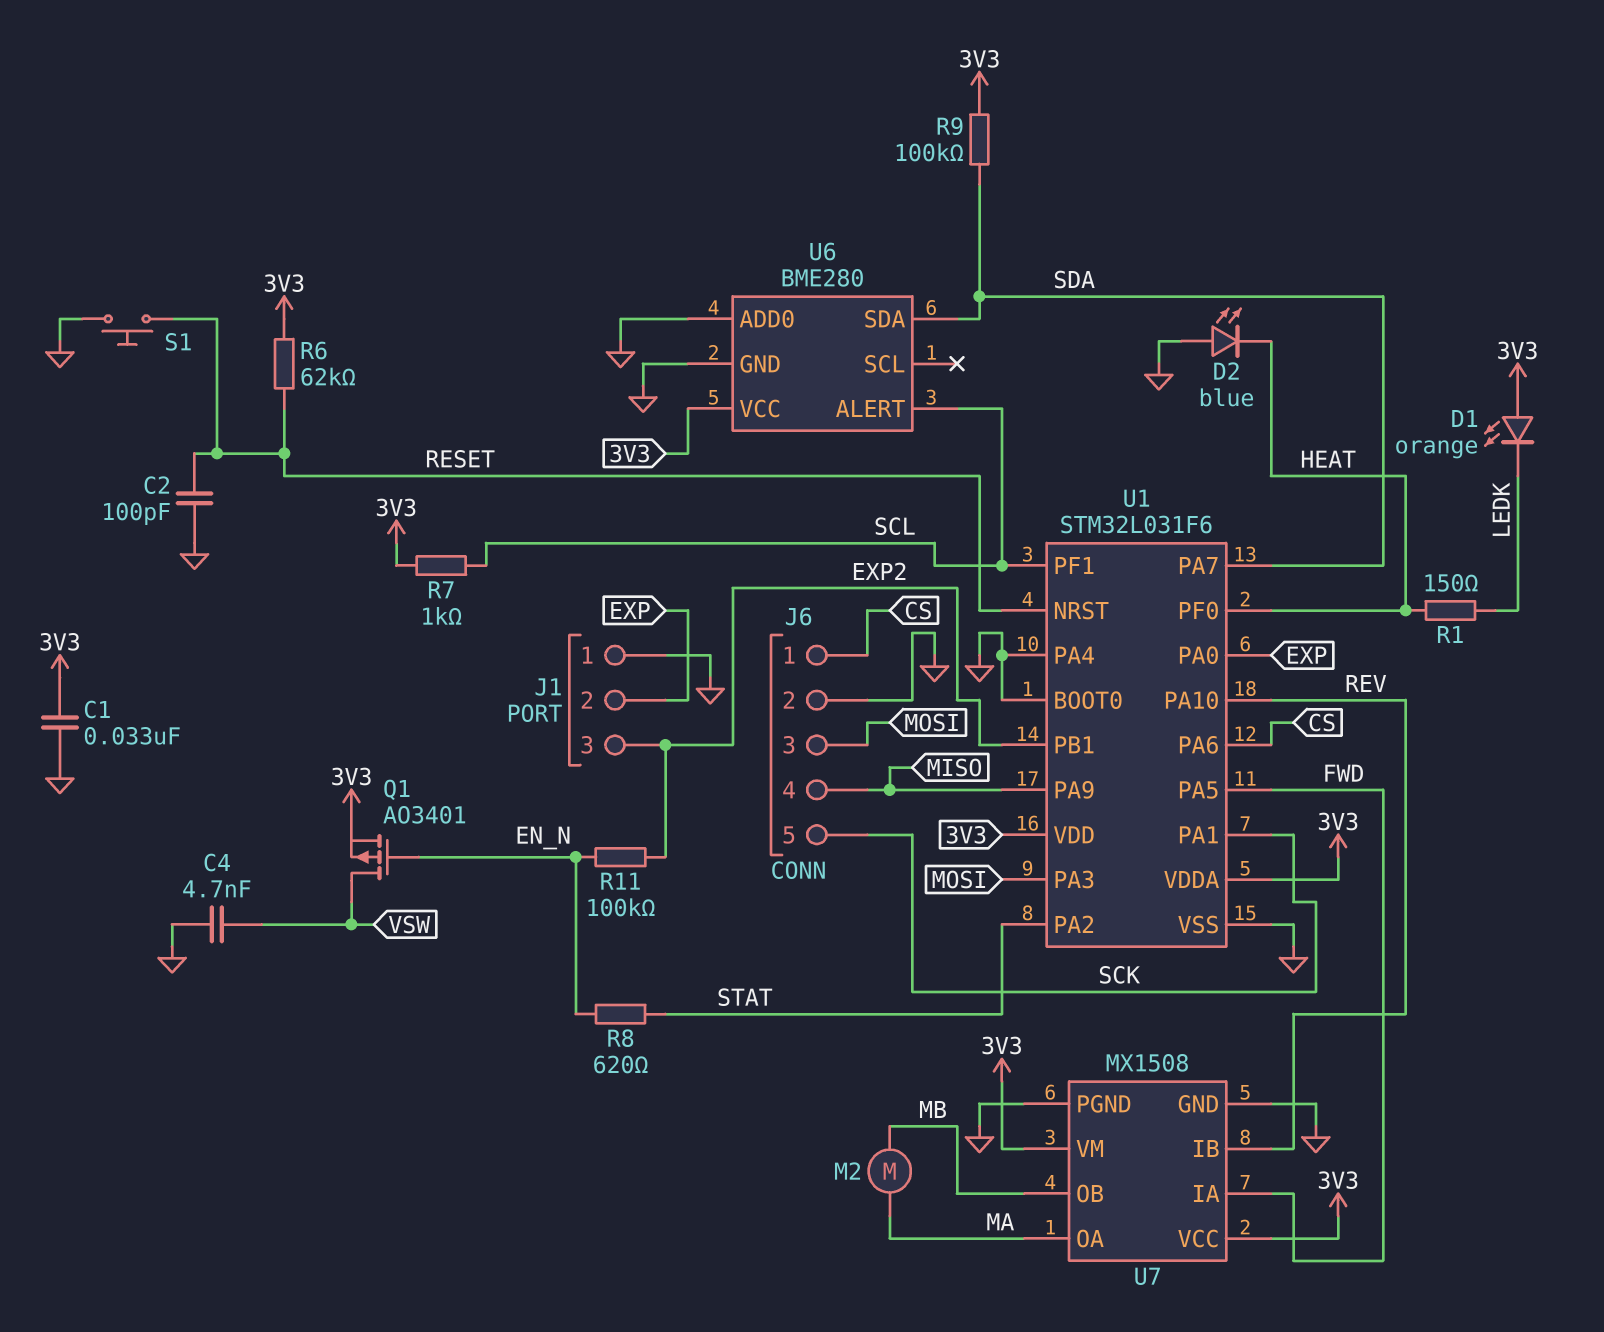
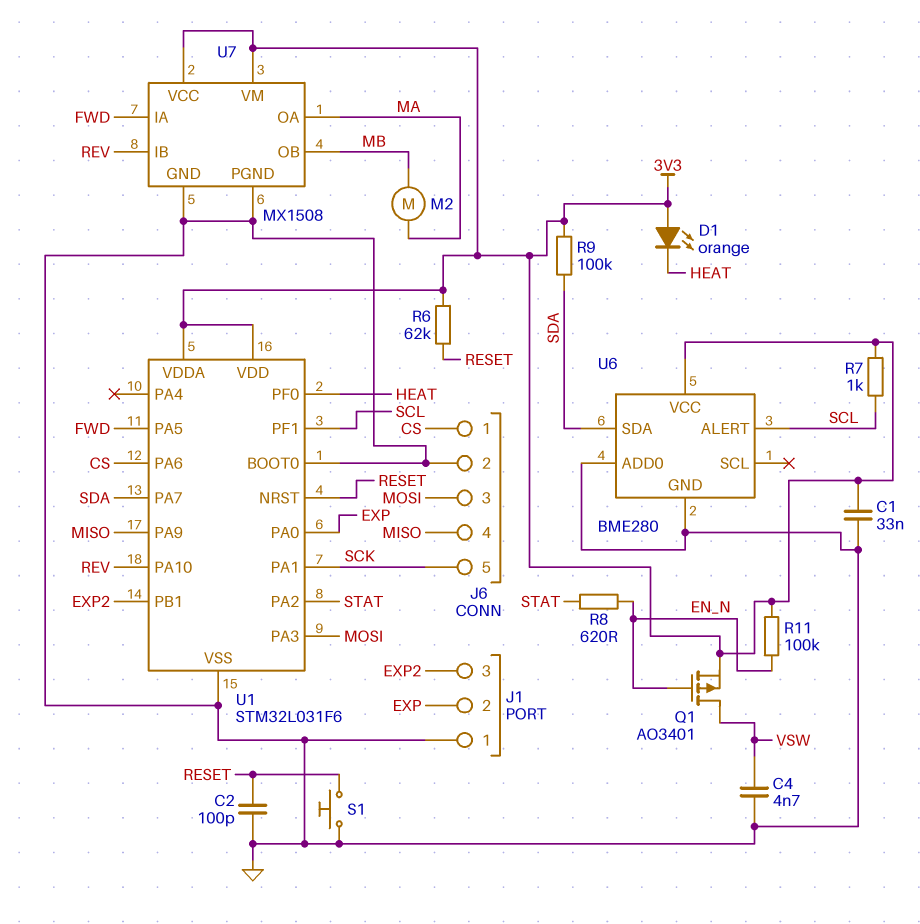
D1: LED orange (A 3V3, K LEDK) -> LED orange (A 3V3, K HEAT)
D2: LED blue (A GND, K HEAT) -> none
R1: 150 (HEAT, LEDK) -> none
R11: 100k (EN_N, EXP2) -> 100k (3V3, EN_N)
U1 pin PA4: GND -> none

